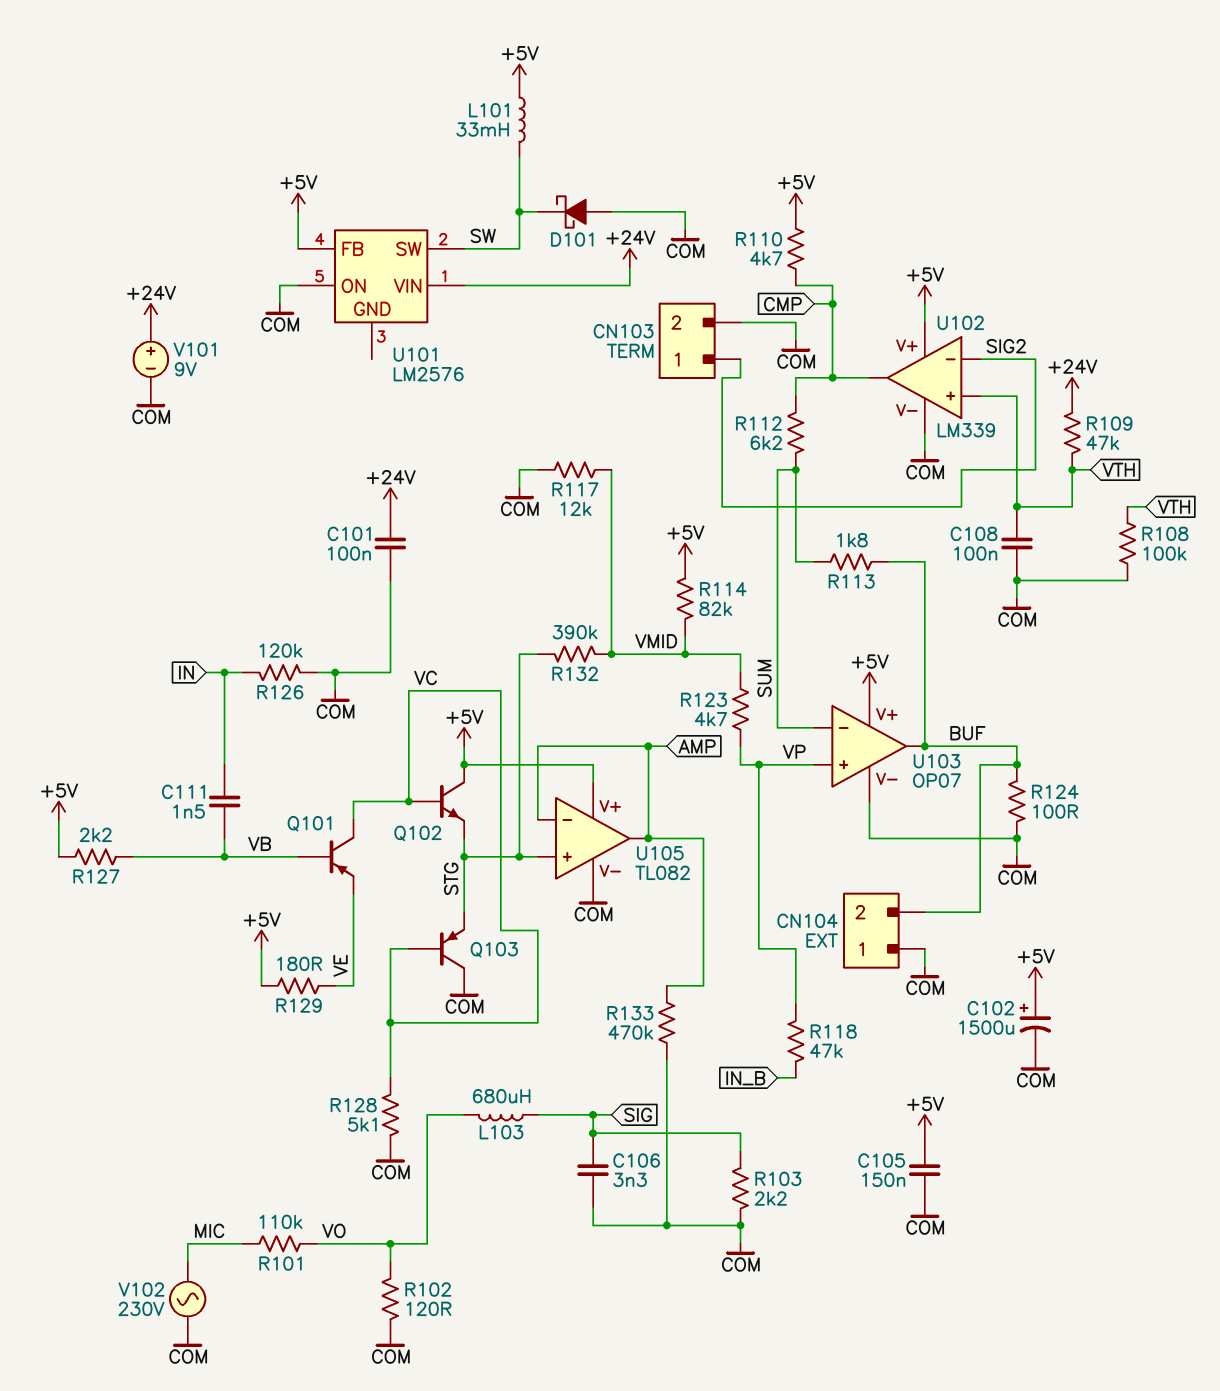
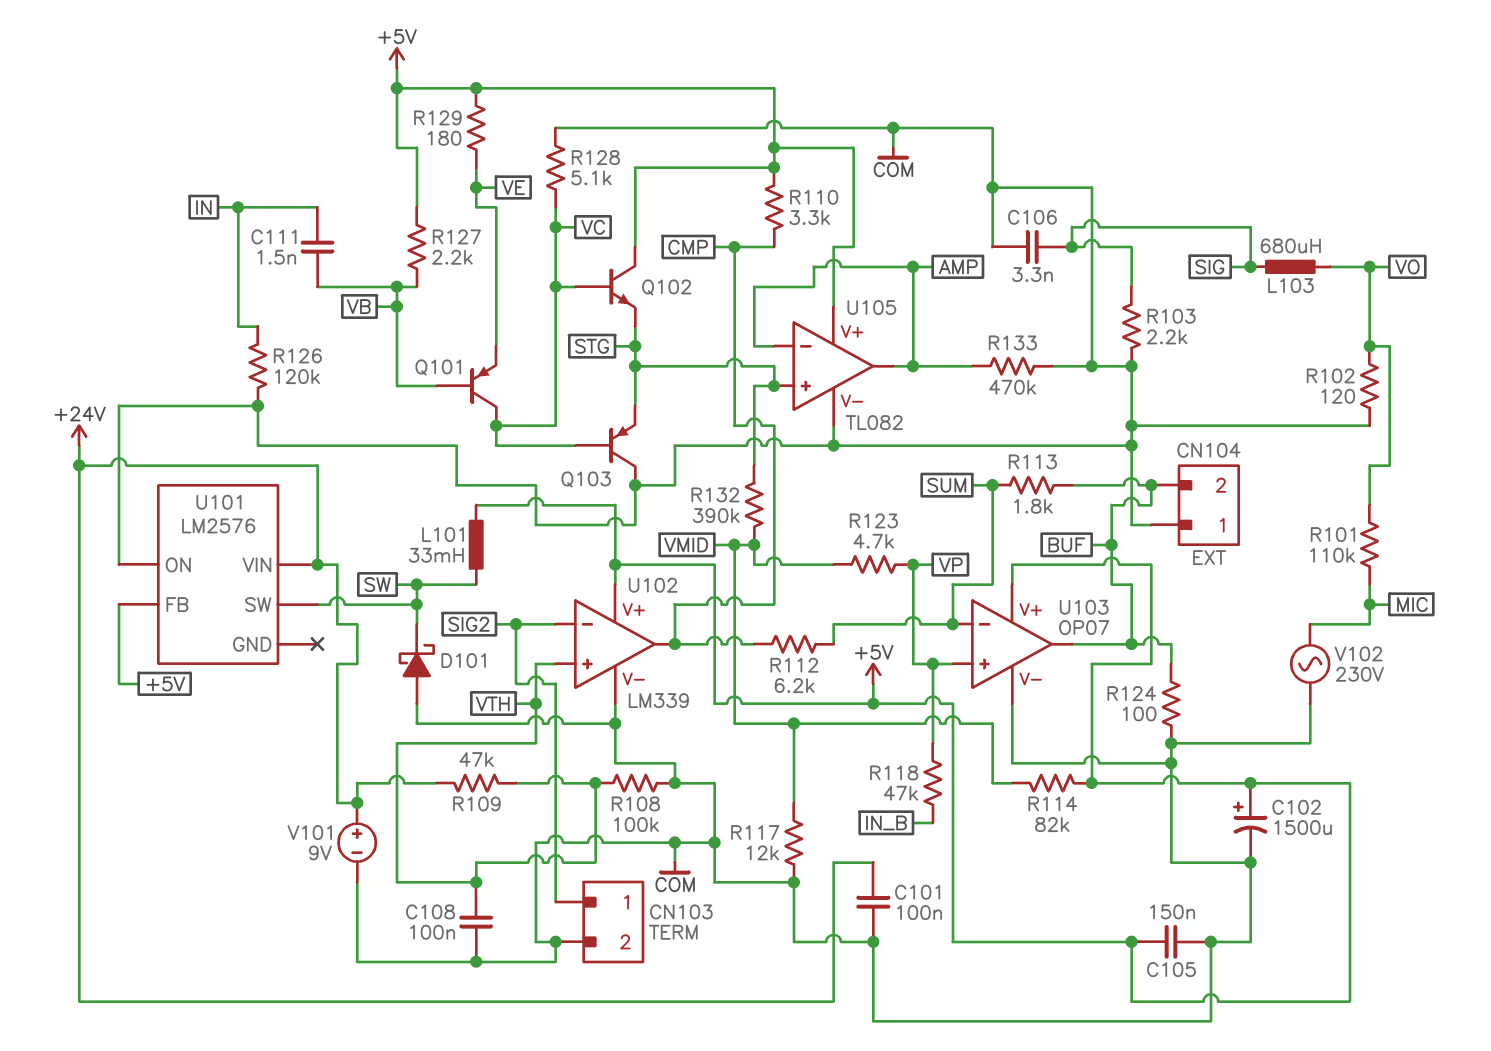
R110: 4.7k (+5V, CMP) -> 3.3k (+5V, CMP)

